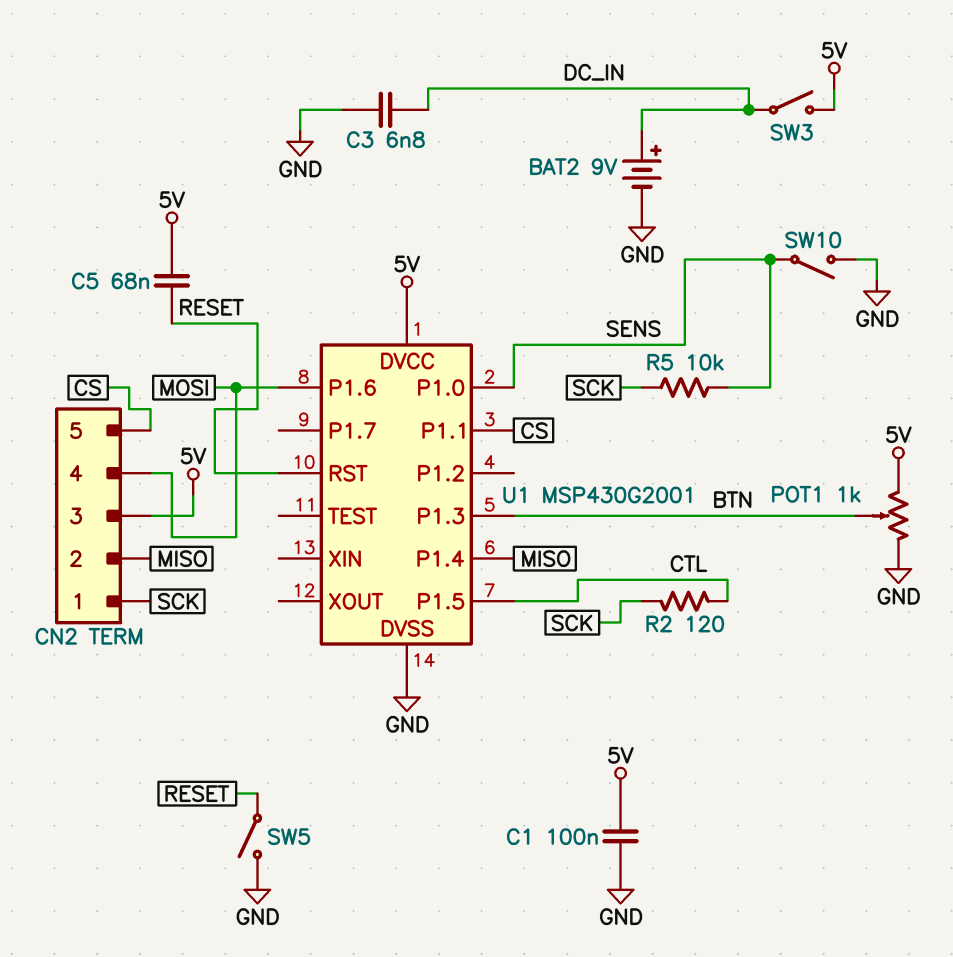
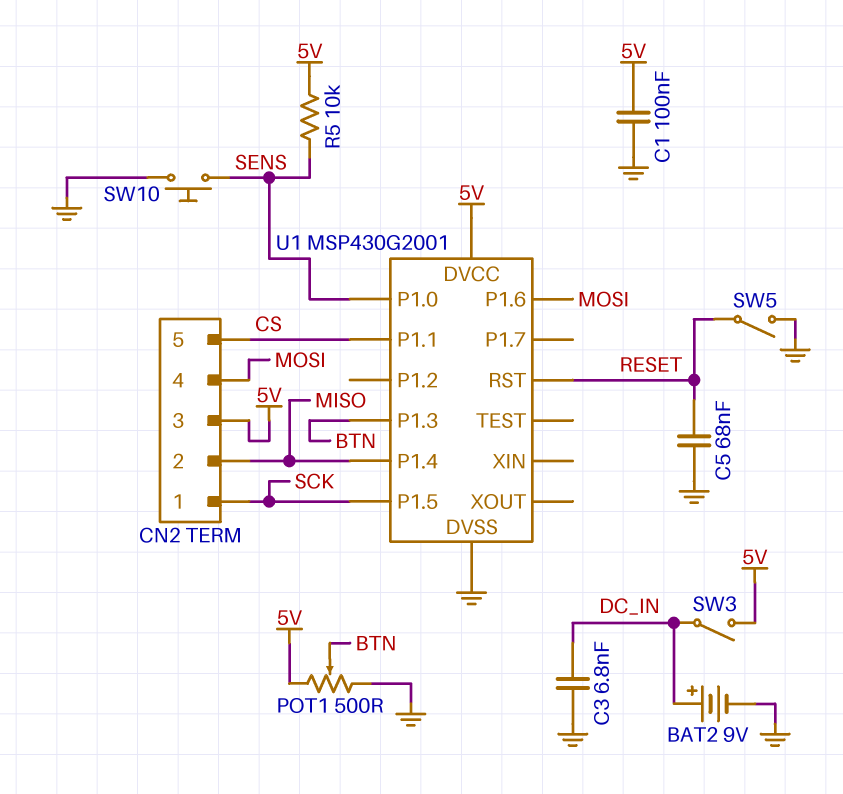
C5: 68nF (5V, RESET) -> 68nF (GND, RESET)
POT1: 1k (5V, GND, wiper BTN) -> 500 (5V, GND, wiper BTN)
R2: 120 (CTL, SCK) -> none
R5: 10k (SCK, SENS) -> 10k (5V, SENS)
SW10: switch (GND, SENS) -> button (GND, SENS)
U1 pin P1.5: CTL -> SCK

